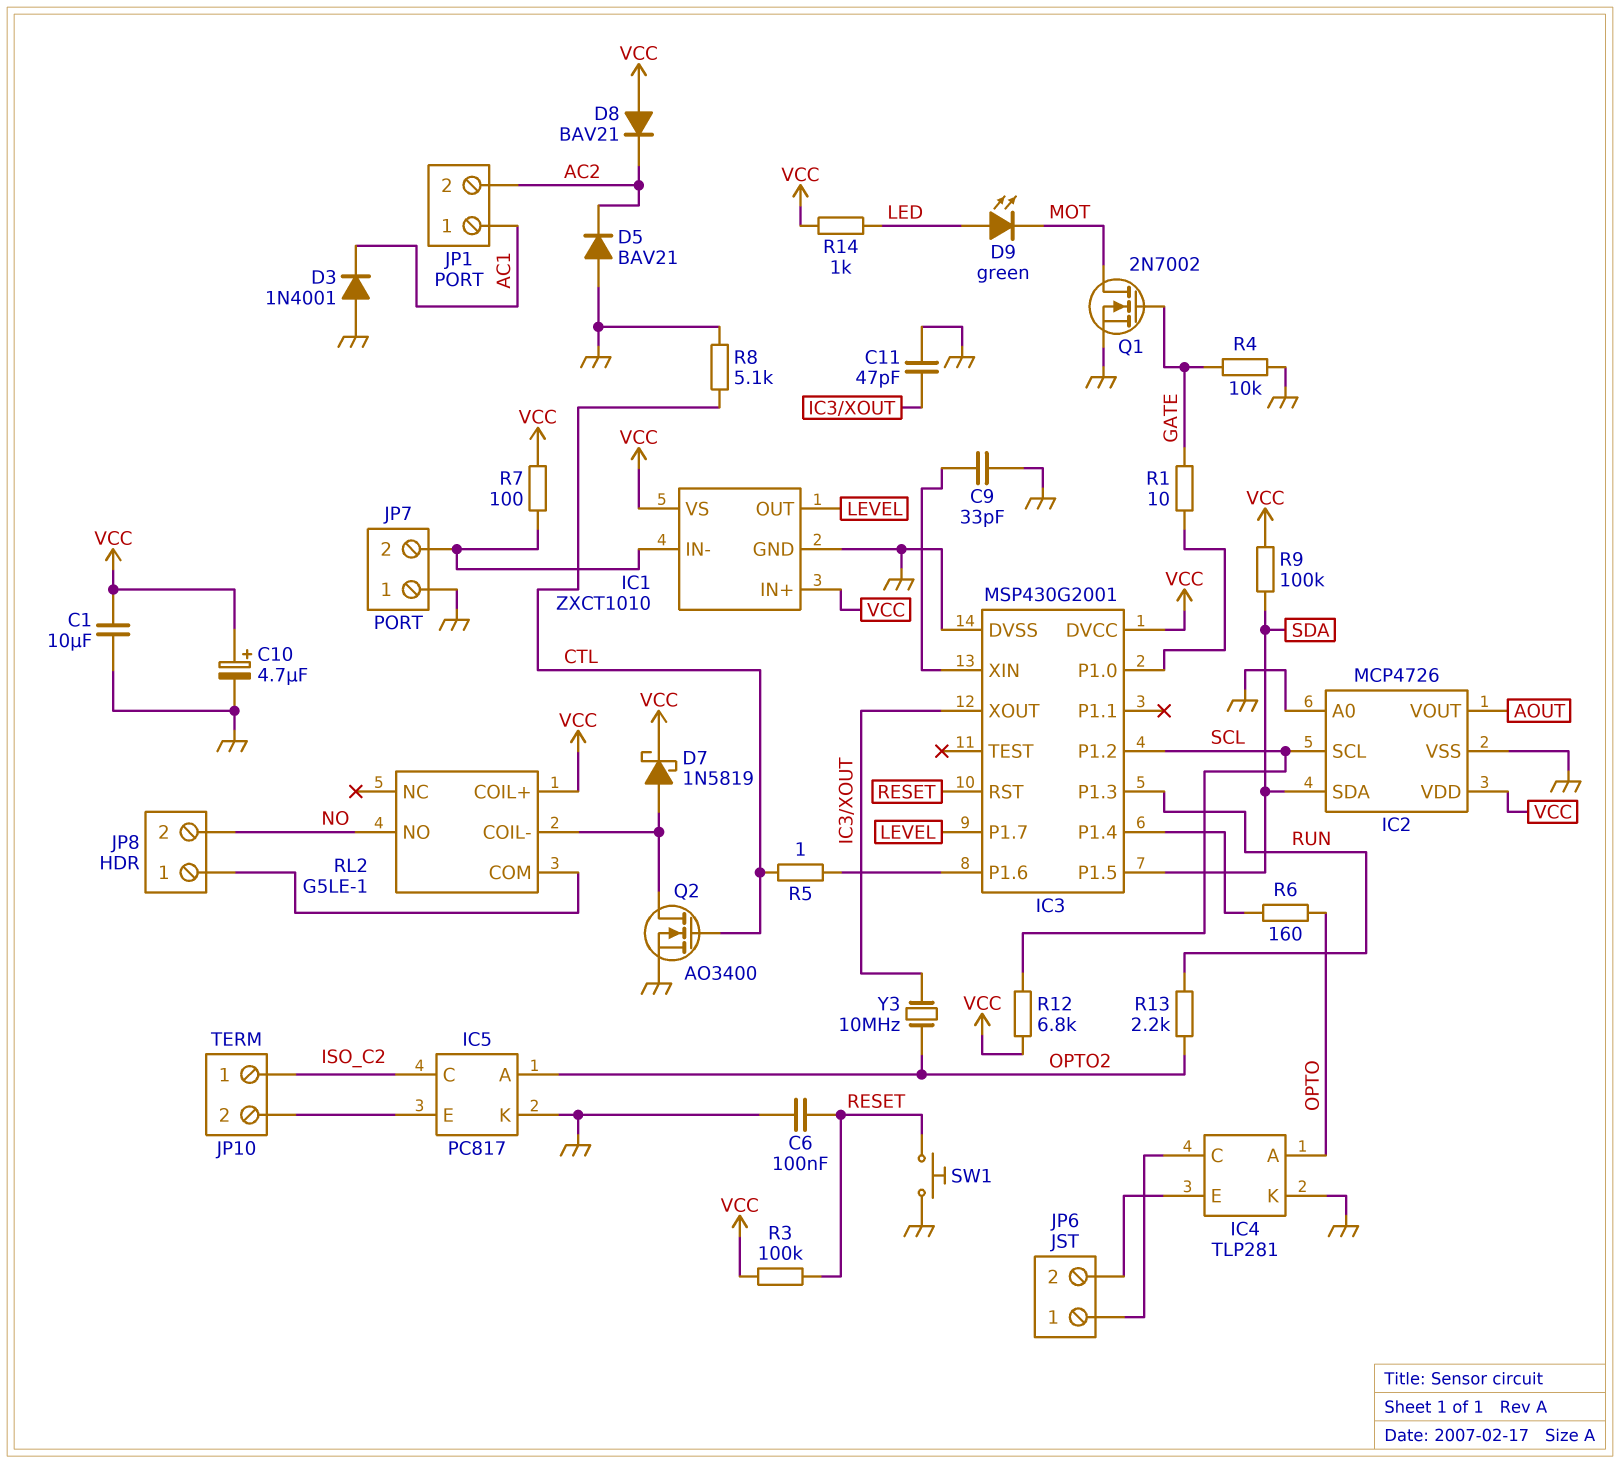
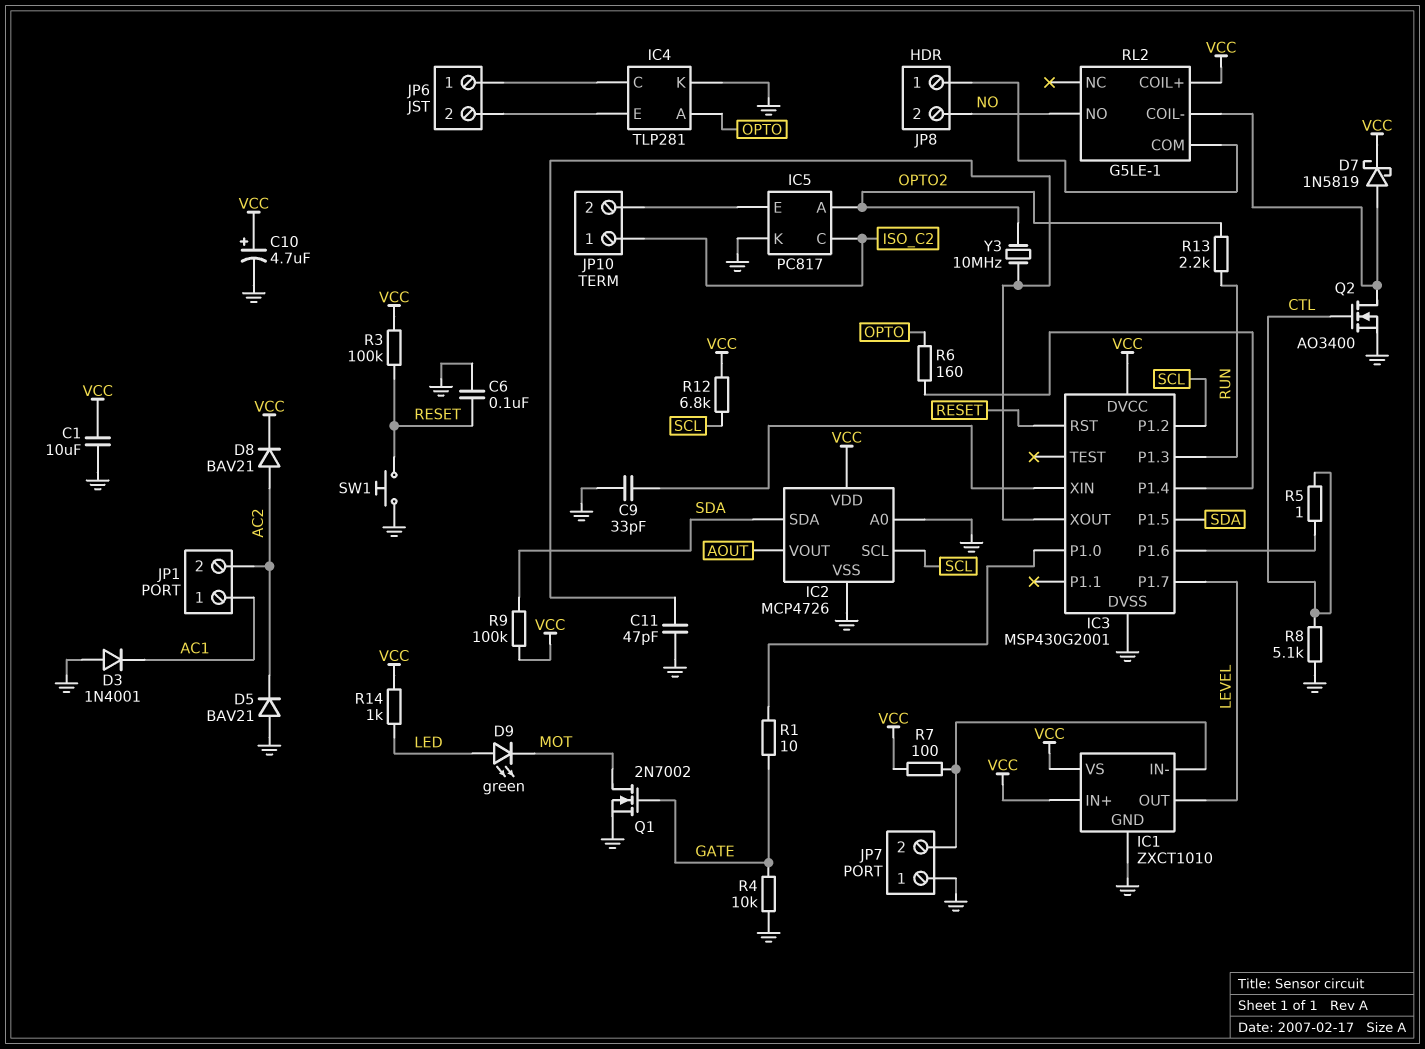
D8: diode BAV21 (A VCC, K AC2) -> diode BAV21 (A AC2, K VCC)

